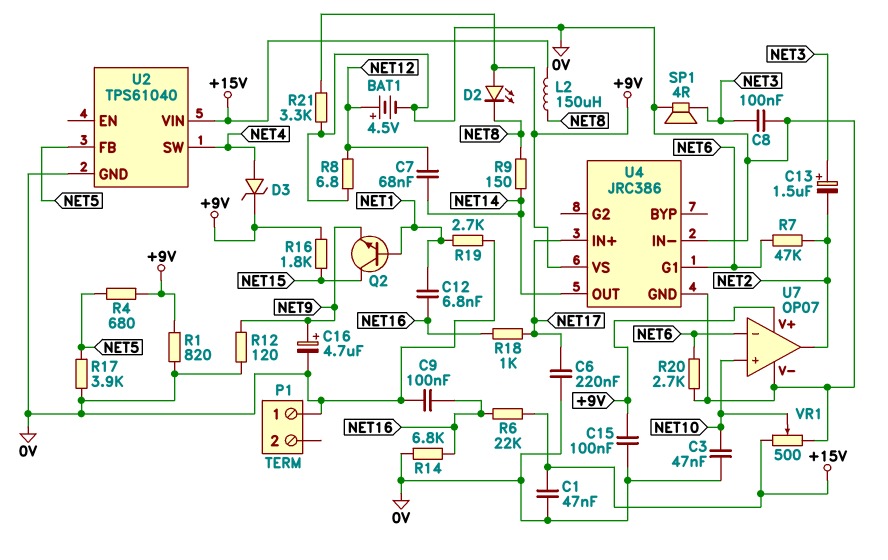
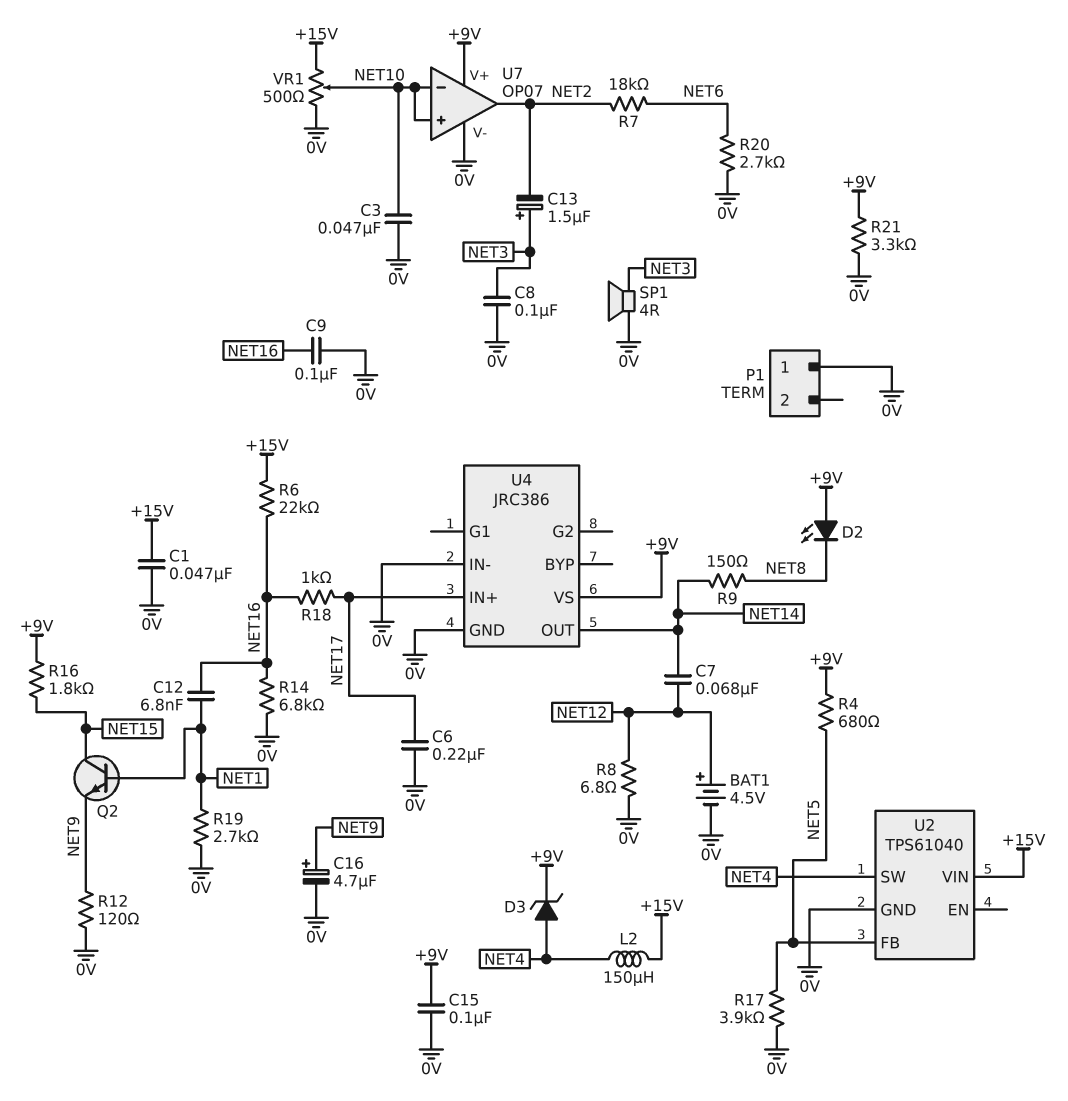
L2: 150uH (+15V, NET8) -> 150uH (+15V, NET4)
R1: 820 (+9V, 0V) -> none
R7: 47k (NET2, NET6) -> 18k (NET2, NET6)
U4 pin G1: NET6 -> none
U7 pin in-: NET6 -> NET10

